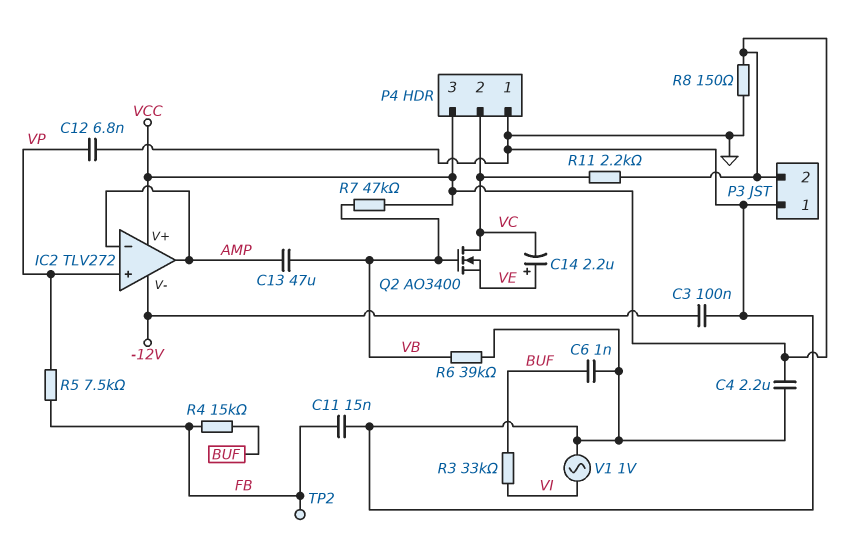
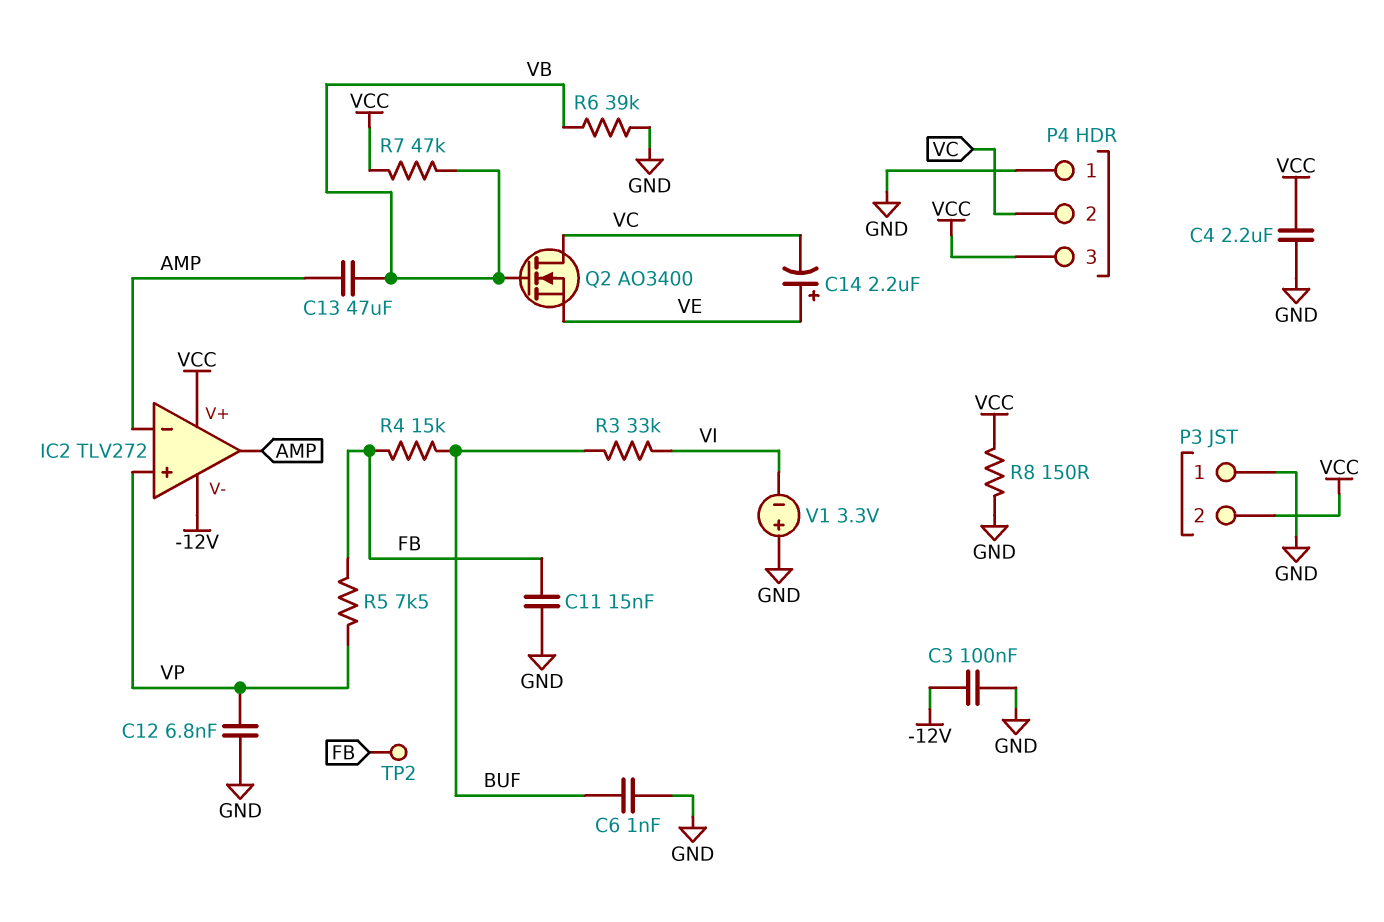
R11: 2.2k (VC, VCC) -> none
V1: AC 1V (GND, VI) -> 3.3V (plus GND, minus VI)

